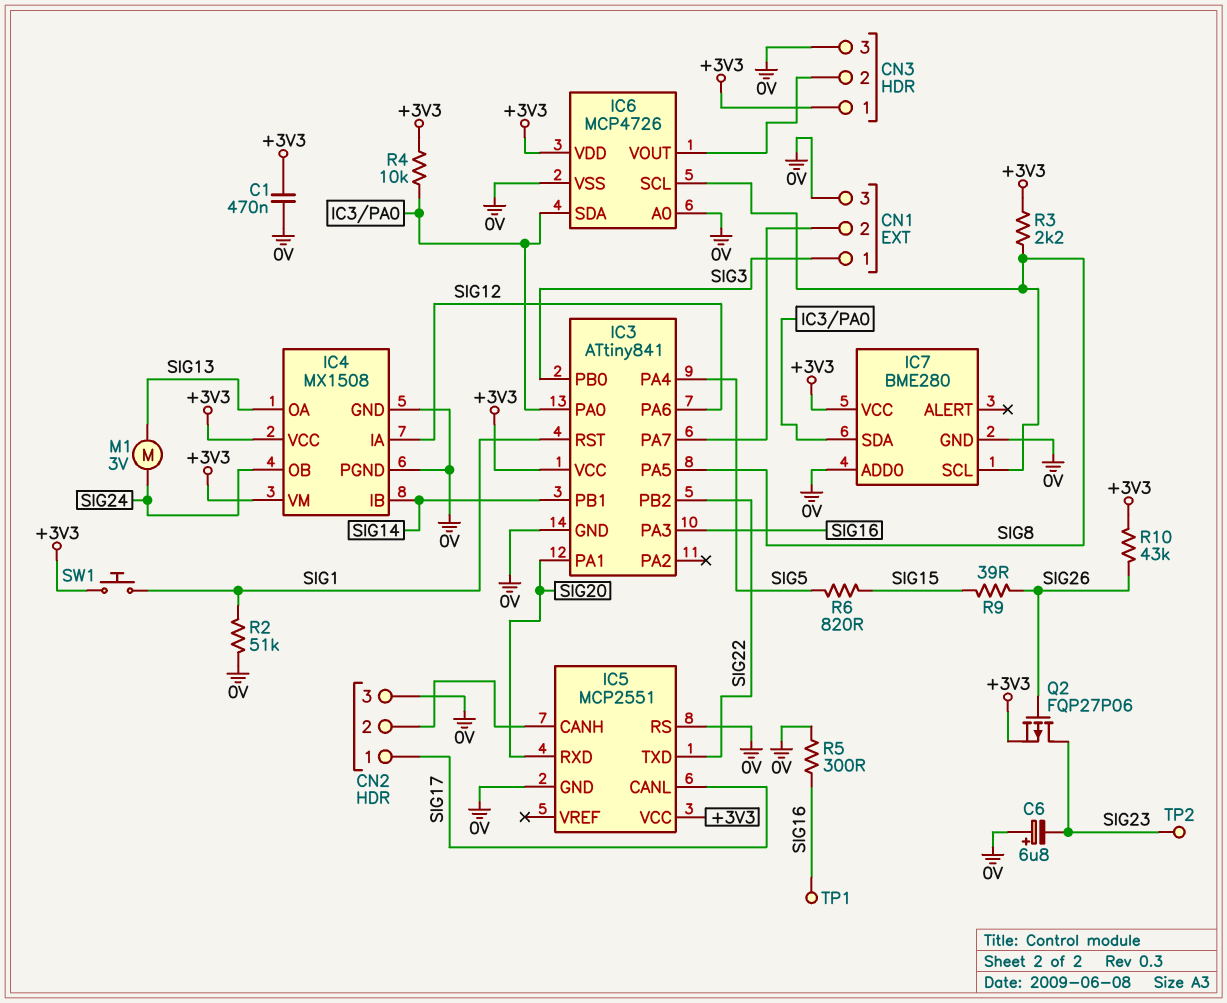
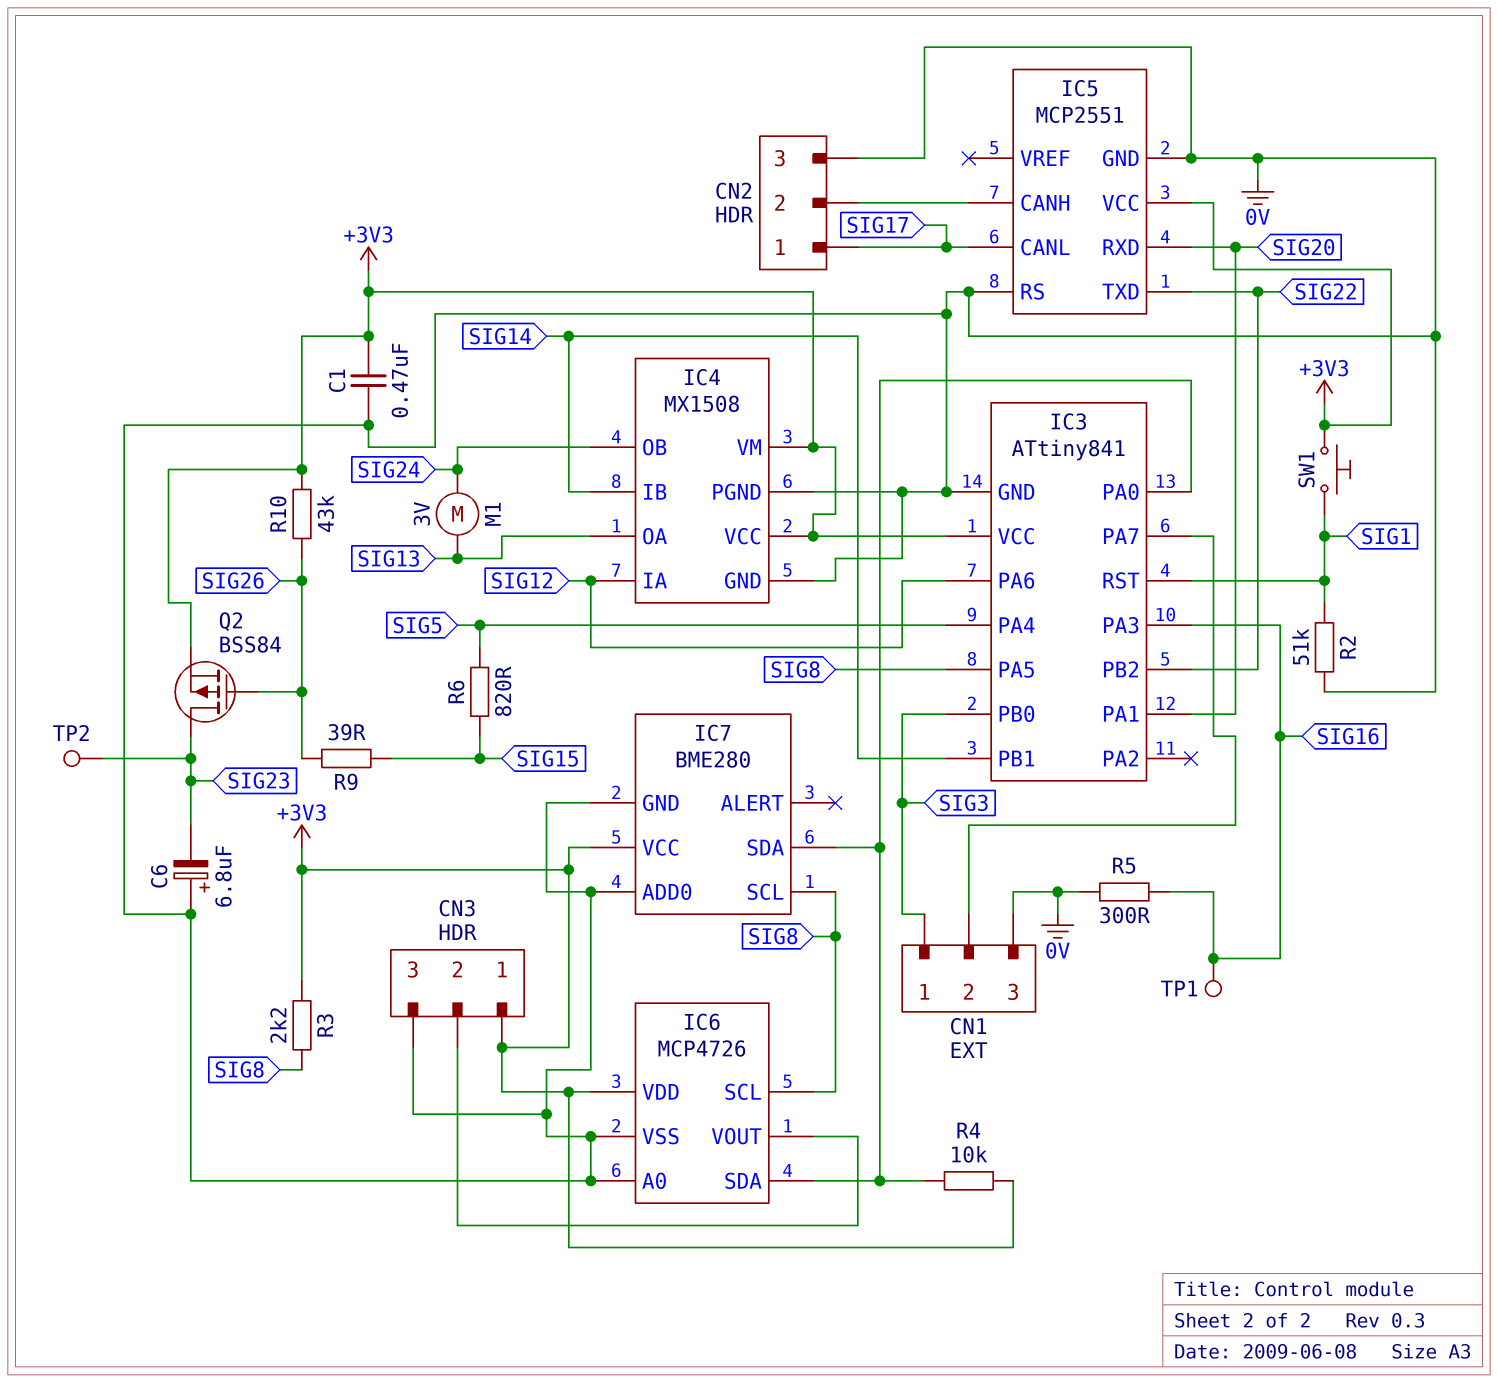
Q2: PMOS FQP27P06 (G SIG26, D SIG23, S +3V3) -> PMOS BSS84 (G SIG26, D SIG23, S +3V3)

